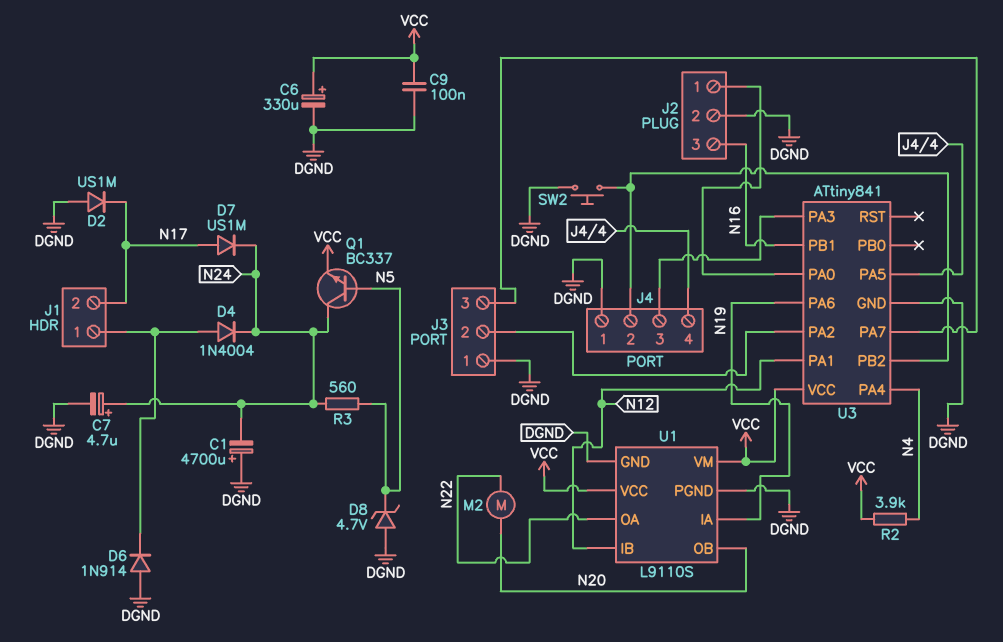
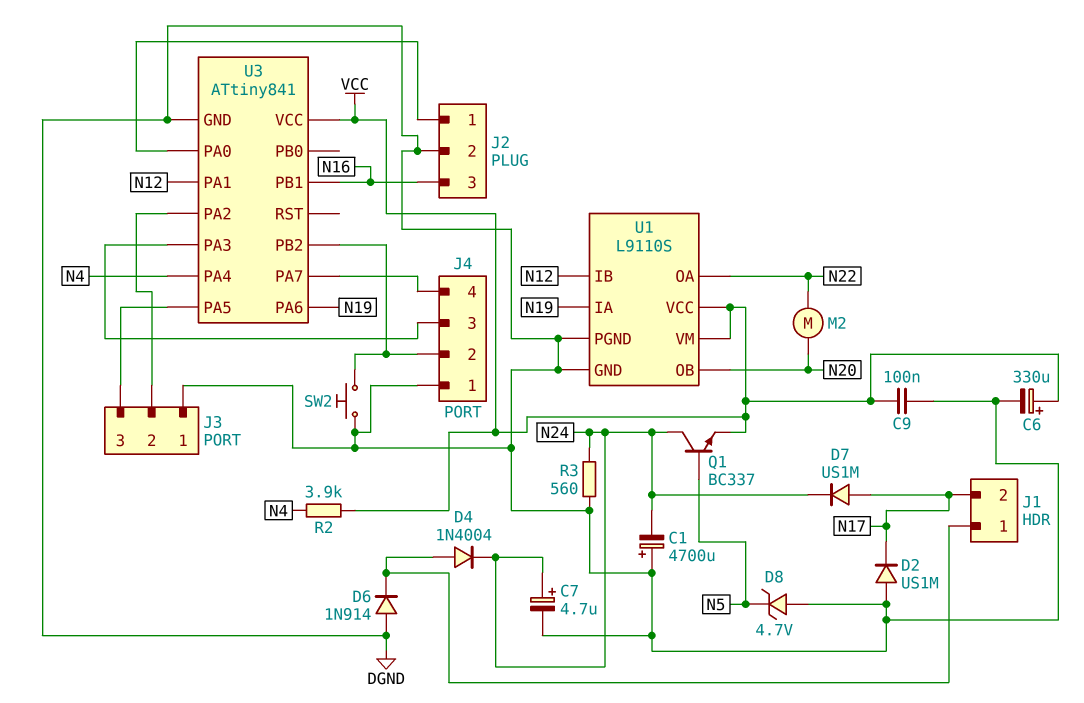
R3: 560 (N5, N24) -> 560 (DGND, N24)
U3 pin PA5: J4/4 -> J3/3
U3 pin PA7: J3/3 -> J4/4

